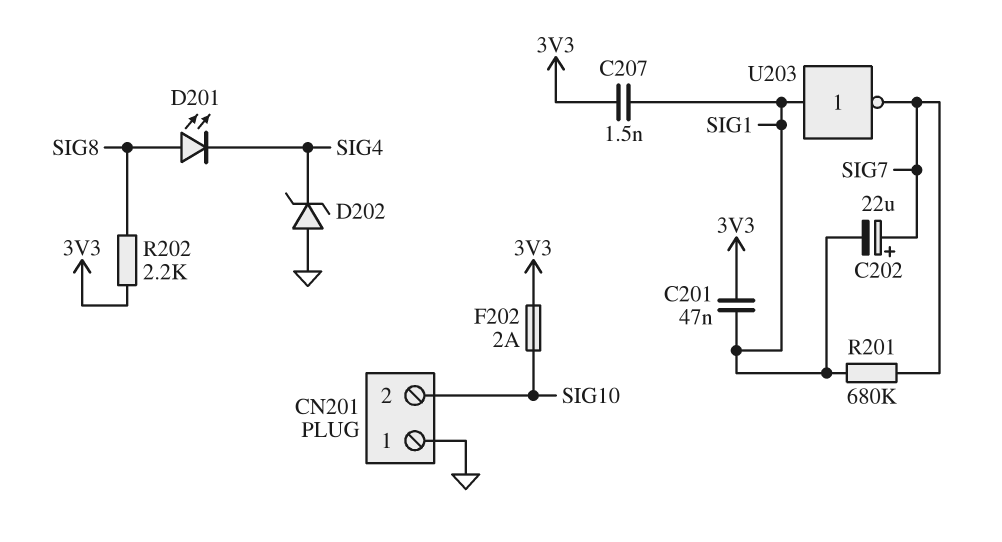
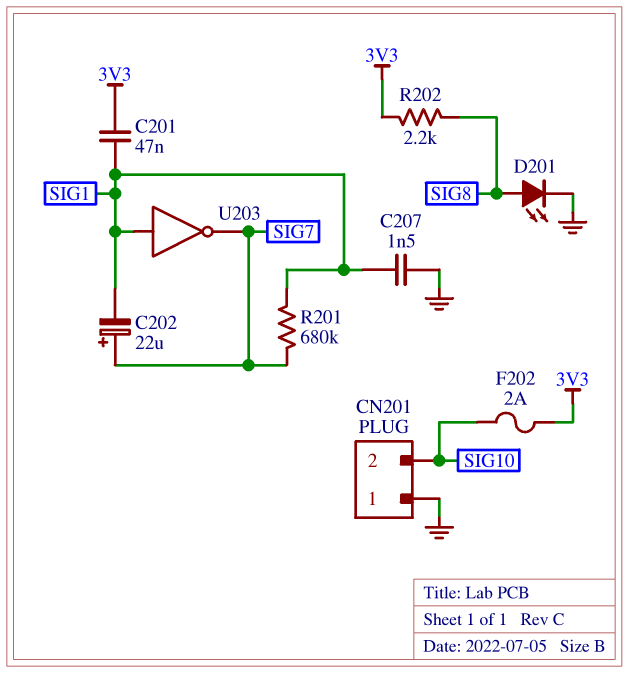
C207: 1.5nF (3V3, SIG1) -> 1.5nF (GND, SIG1)
D201: LED (A SIG8, K SIG4) -> LED (A SIG8, K GND)
D202: zener (A GND, K SIG4) -> none

